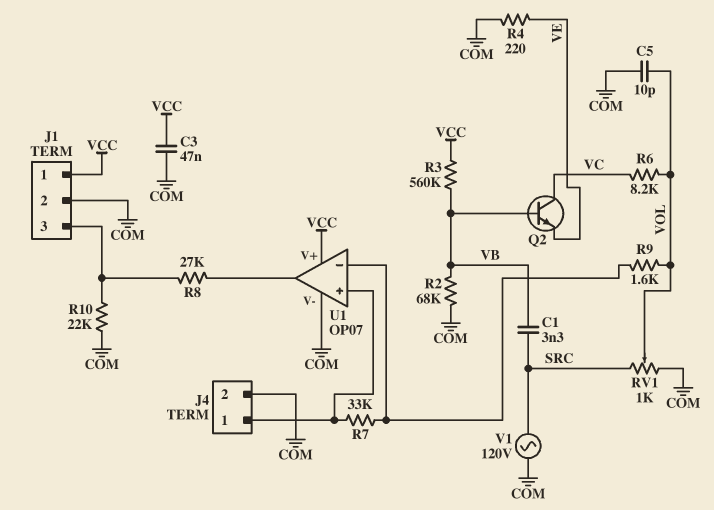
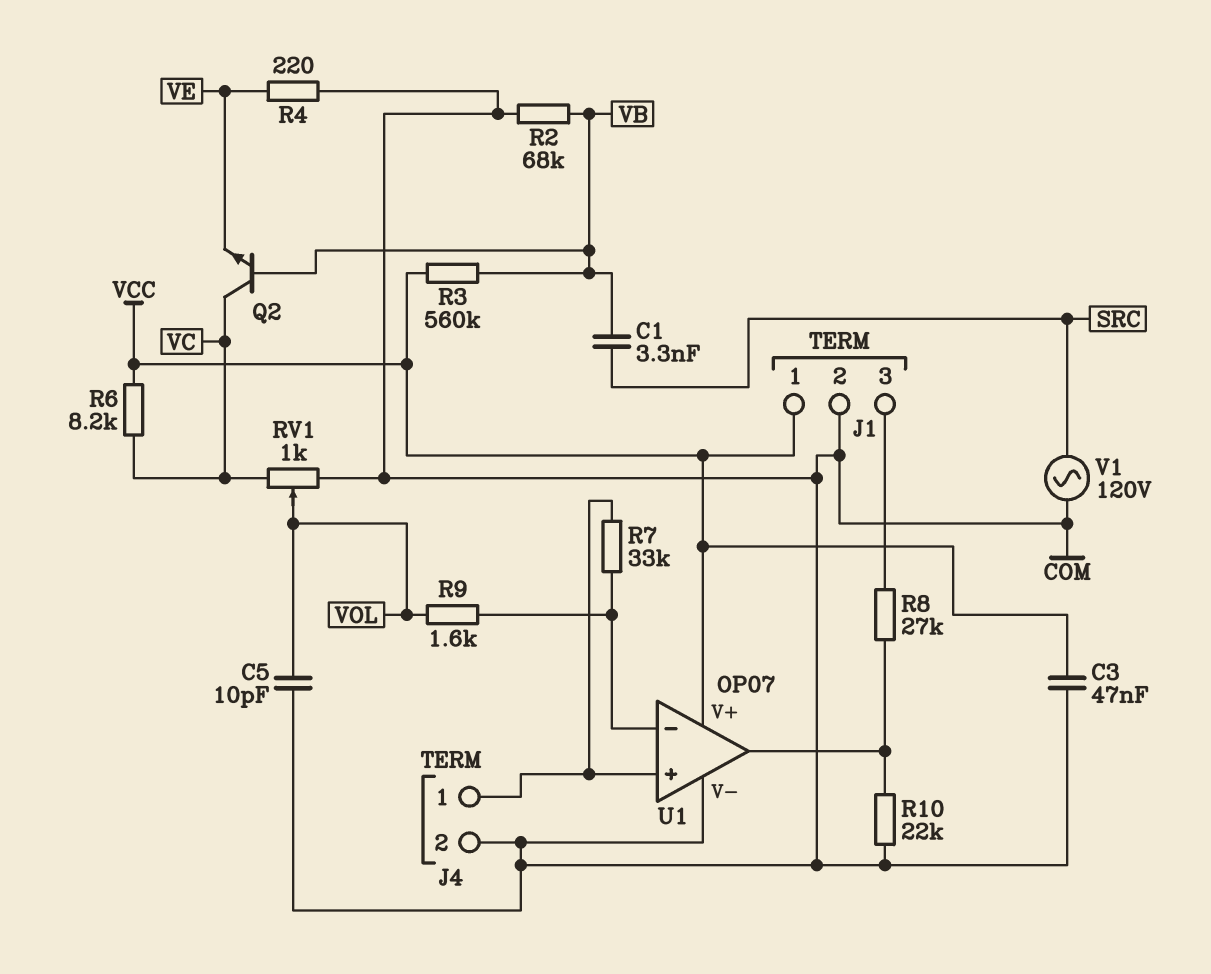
R6: 8.2k (VC, VOL) -> 8.2k (VC, VCC)
R10: 22k (COM, J1/3) -> 22k (COM, U1/out)
RV1: 1k (COM, SRC, wiper VOL) -> 1k (COM, VC, wiper VOL)

